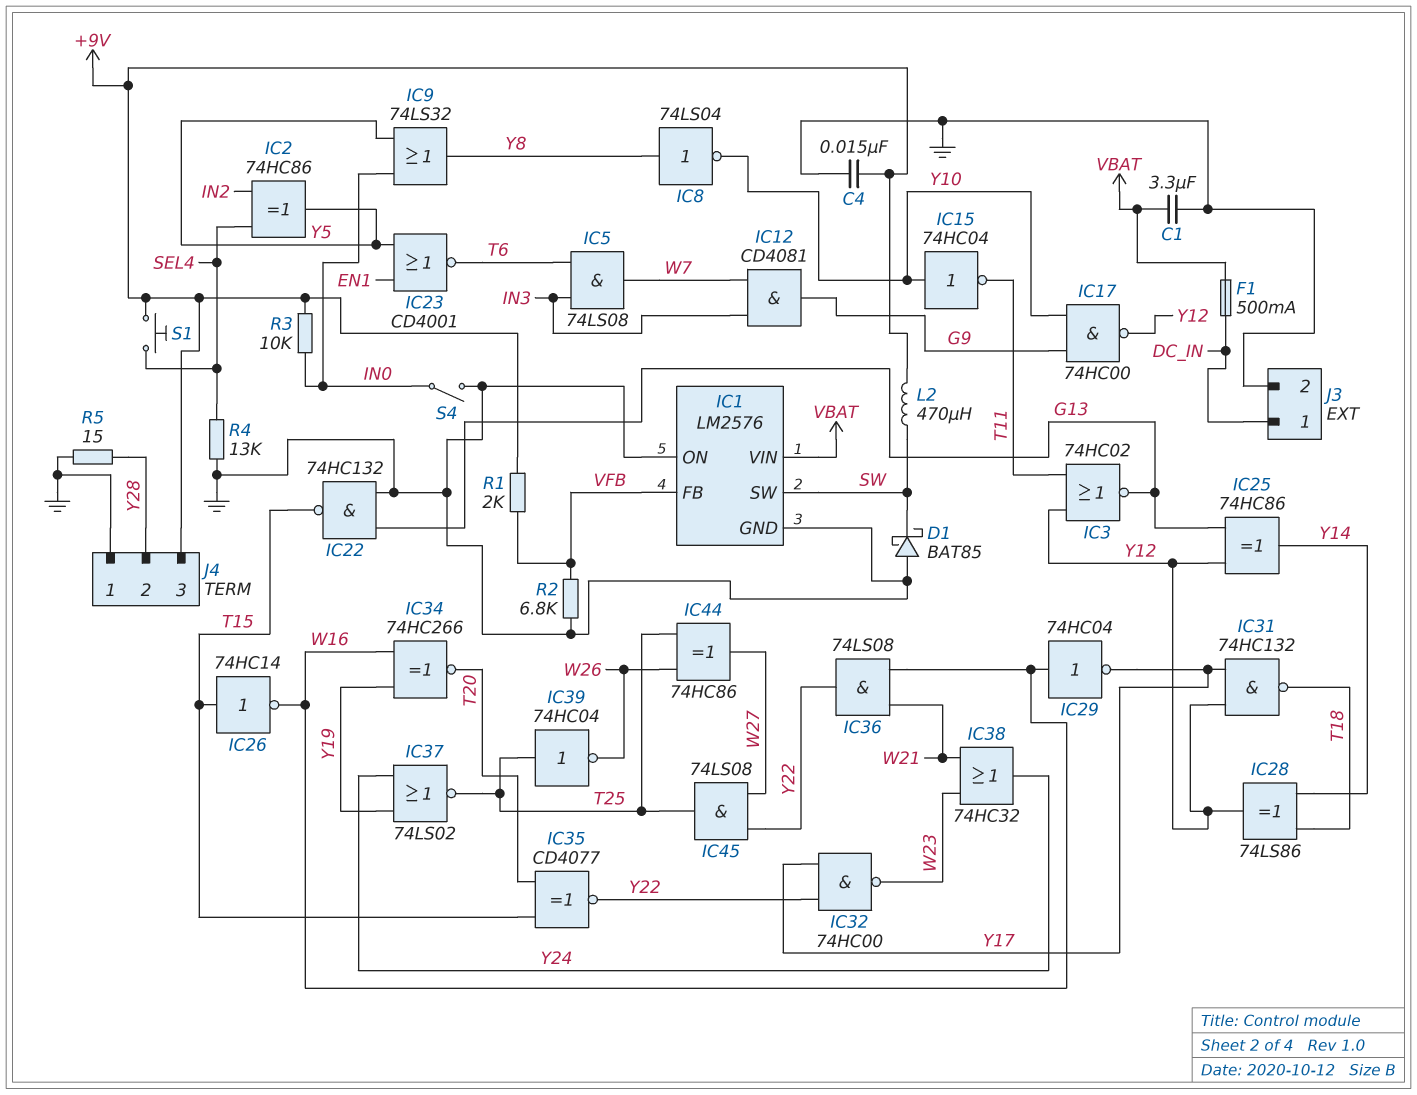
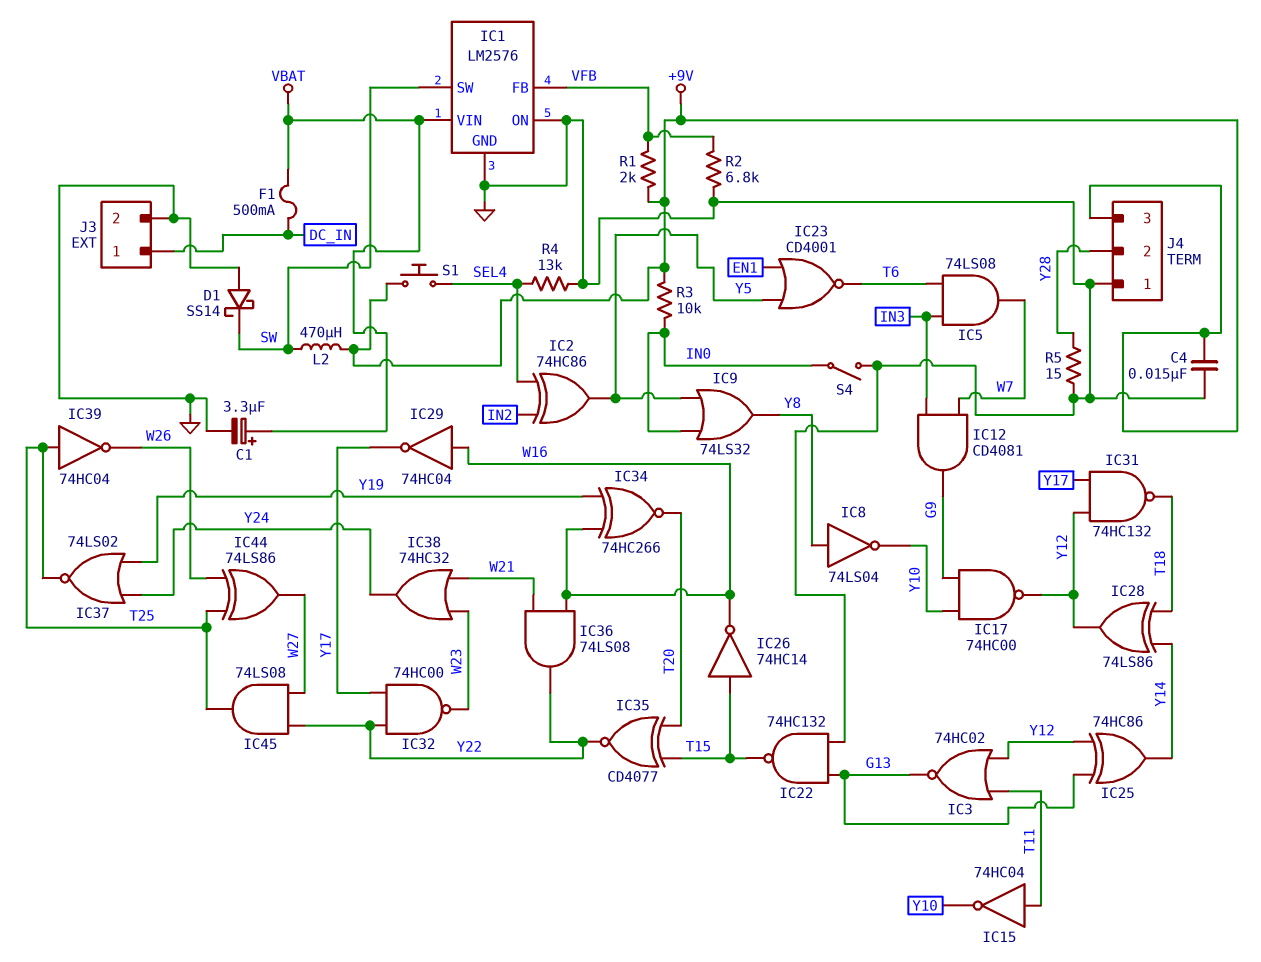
C1: 3.3uF (GND, VBAT) -> 3.3uF (plus VBAT, minus GND)
D1: schottky BAT85 (A GND, K SW) -> schottky SS14 (A GND, K SW)
IC15: NOT 74HC04 (in Y10, out T11) -> NOT 74HC04 (in T11, out Y10)
IC44: XOR 74HC86 (in T25, in W26, out W27) -> XOR 74LS86 (in T25, in W26, out W27)

